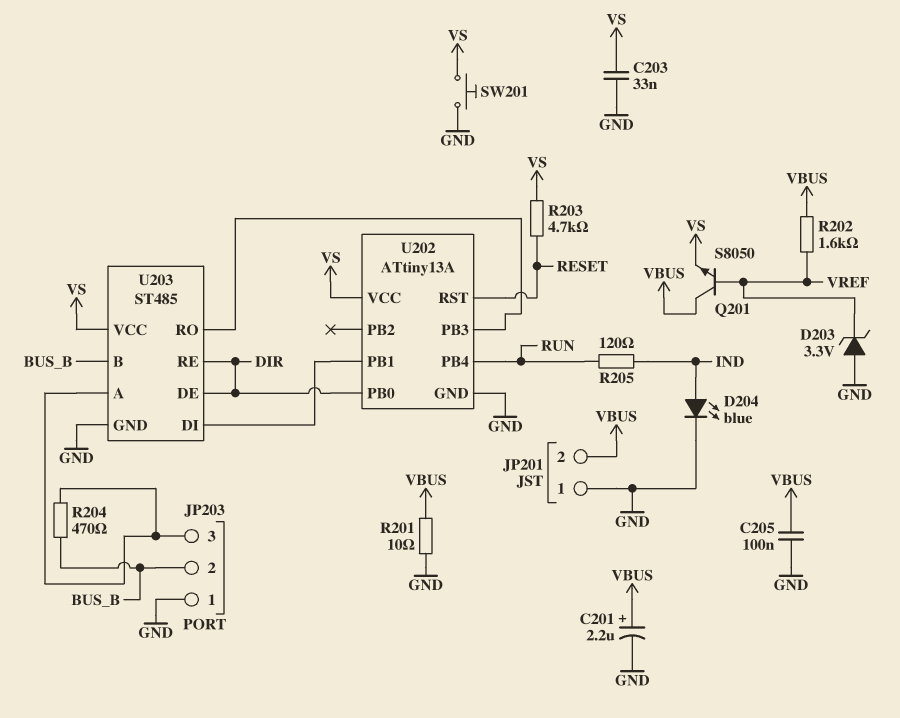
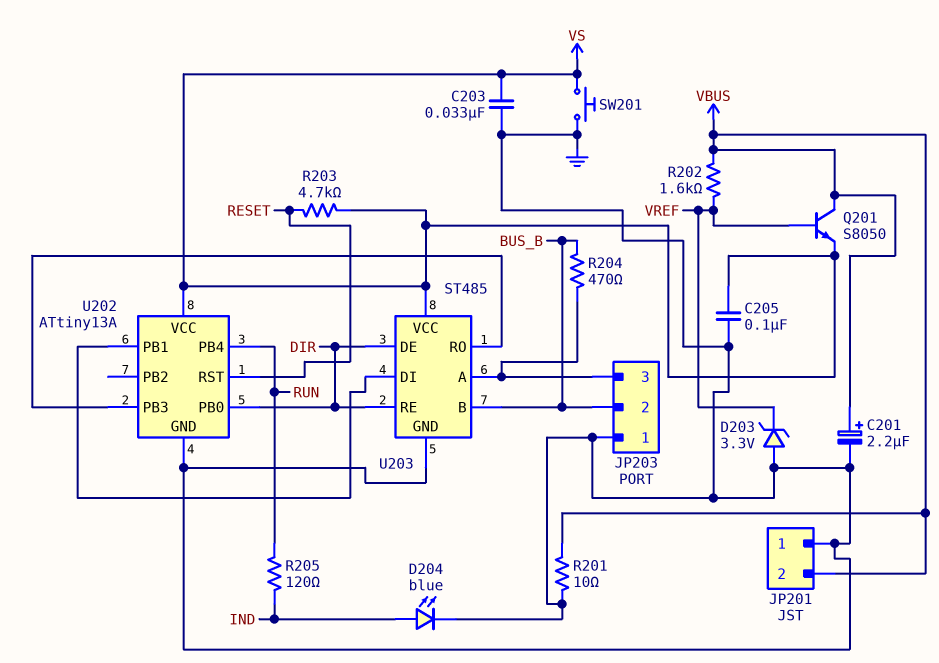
C205: 100nF (GND, VBUS) -> 100nF (GND, VS)

